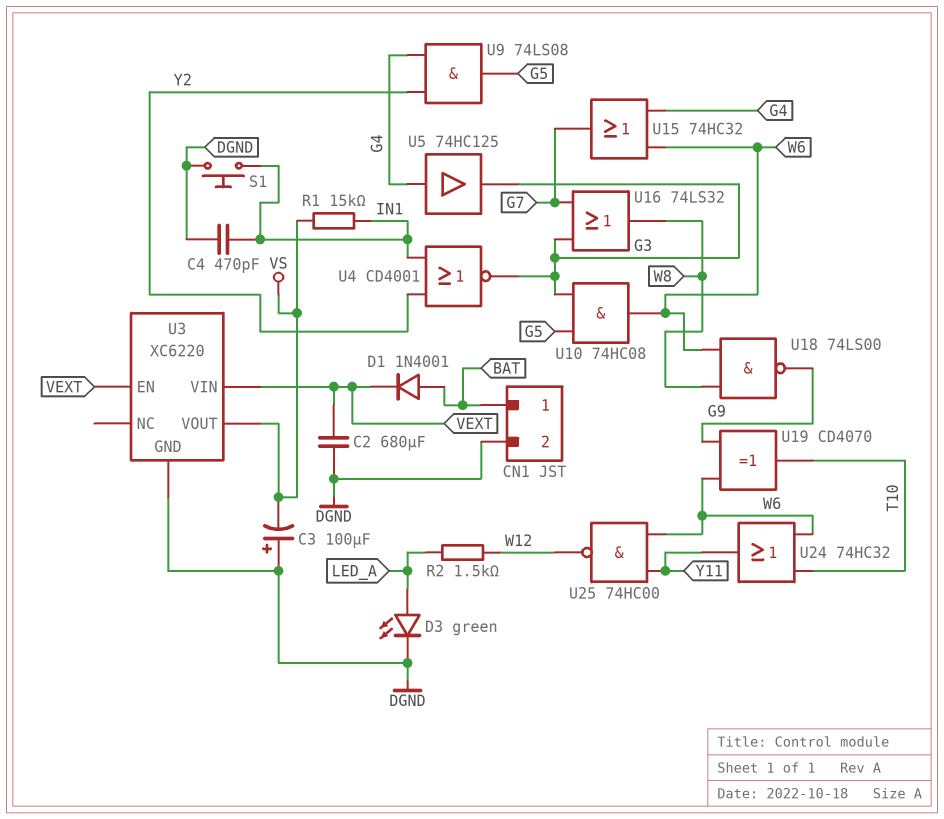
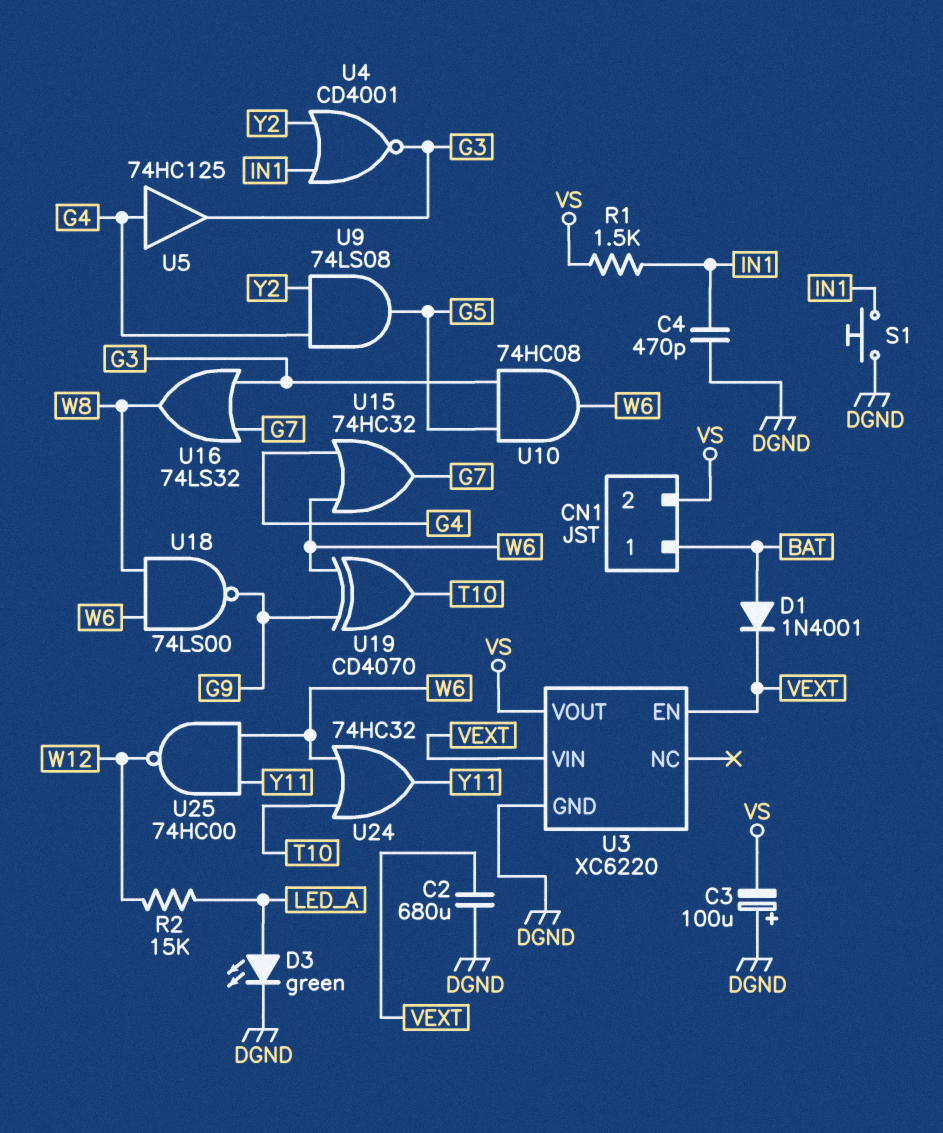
CN1 pin 2: DGND -> VS
R1: 15k (IN1, VS) -> 1.5k (IN1, VS)
R2: 1.5k (LED_A, W12) -> 15k (LED_A, W12)

